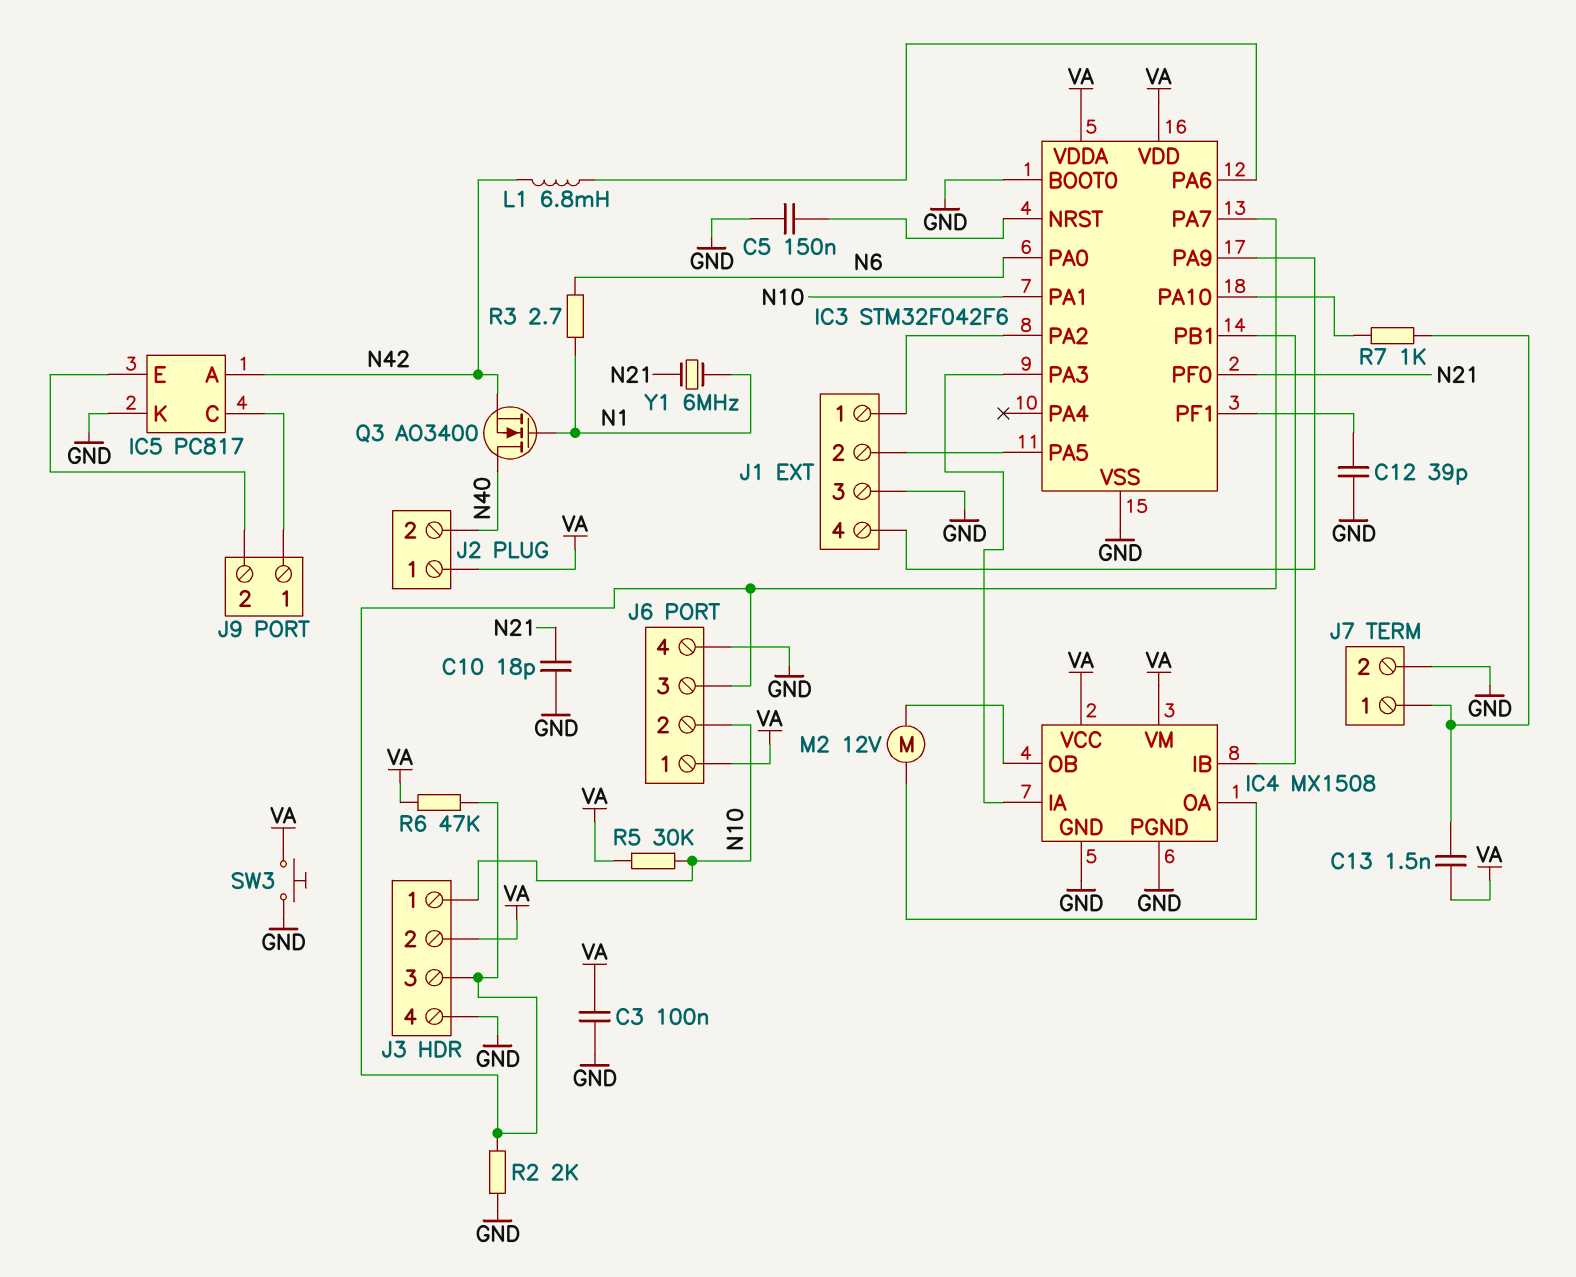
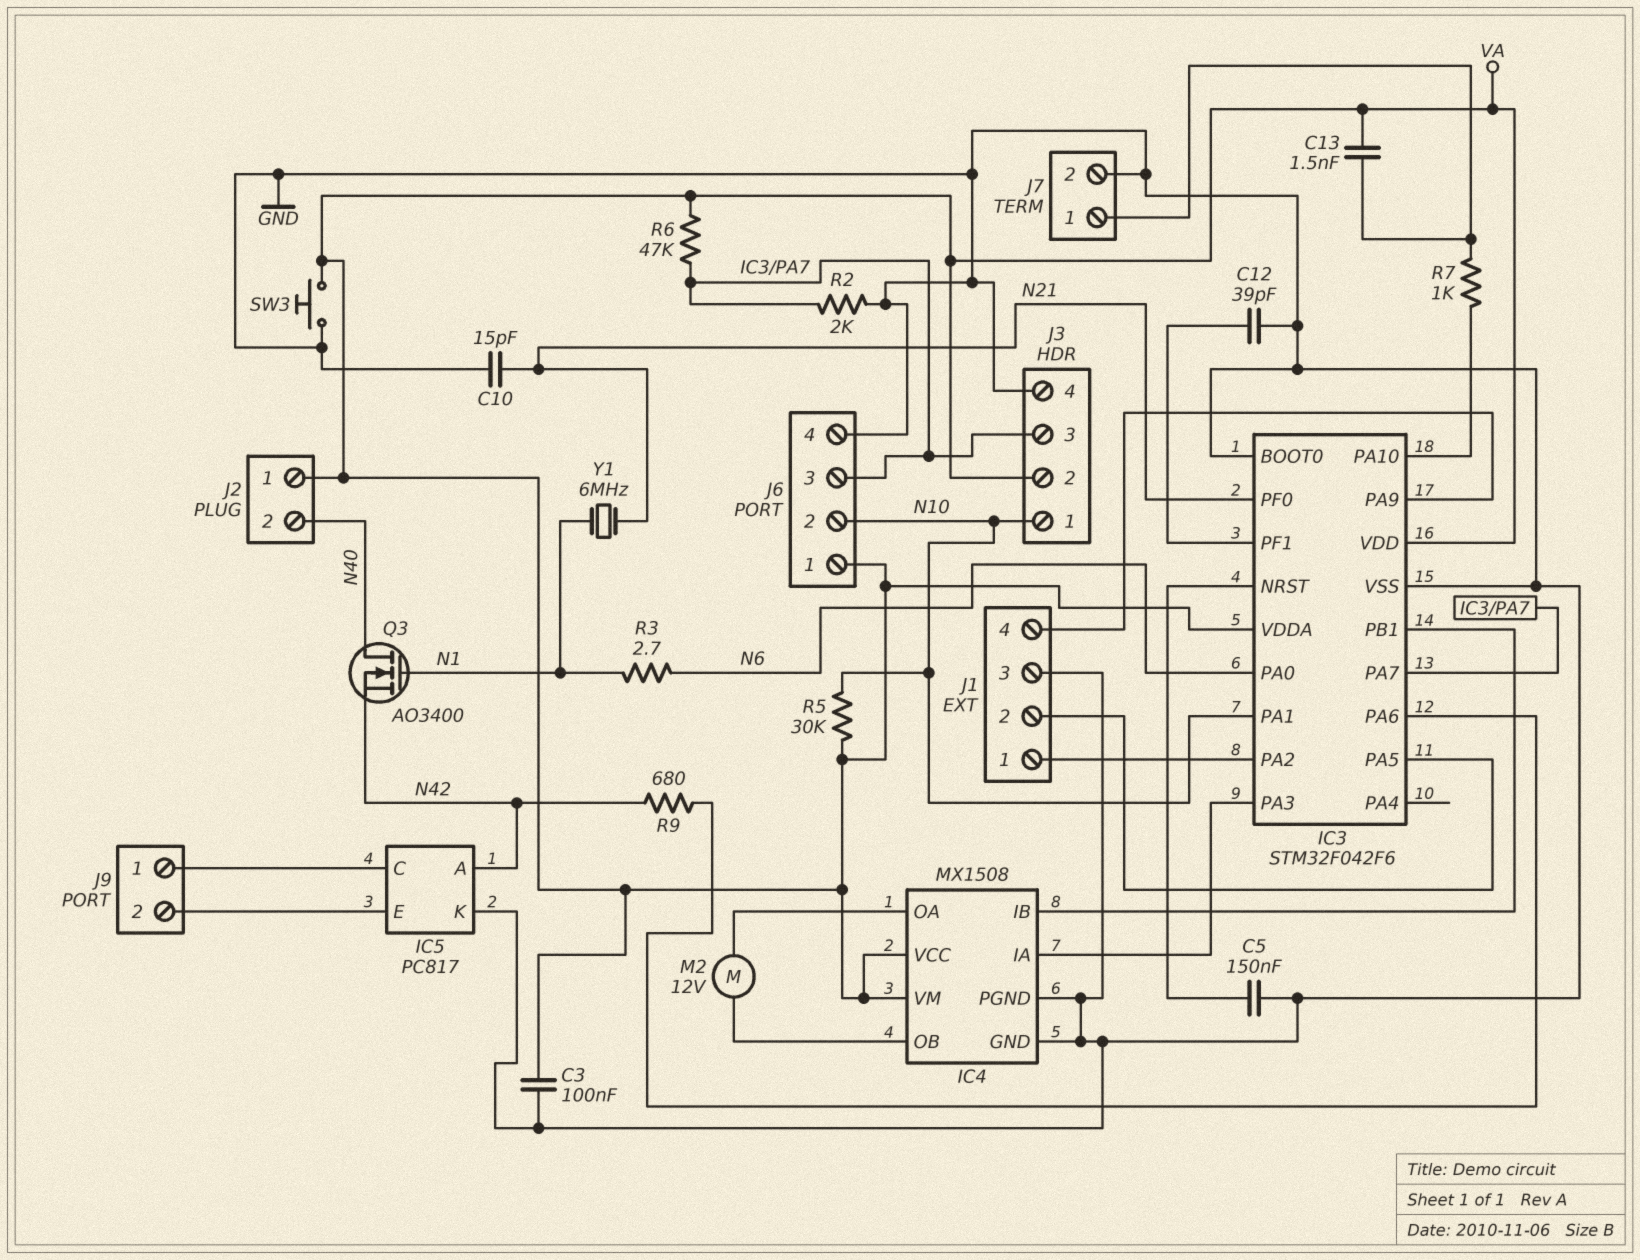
C10: 18pF (GND, N21) -> 15pF (GND, N21)
L1: 6.8mH (IC3/PA6, N42) -> none
R9: none -> 680 (IC3/PA6, N42)

